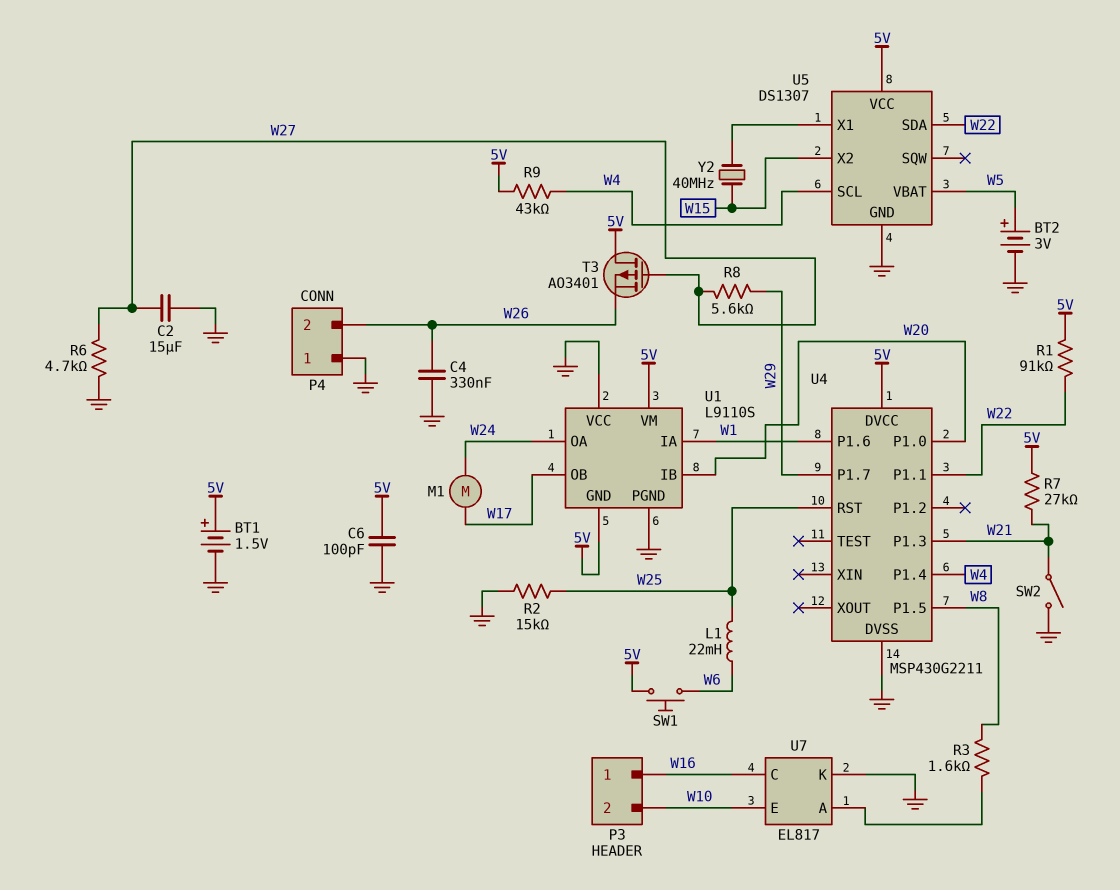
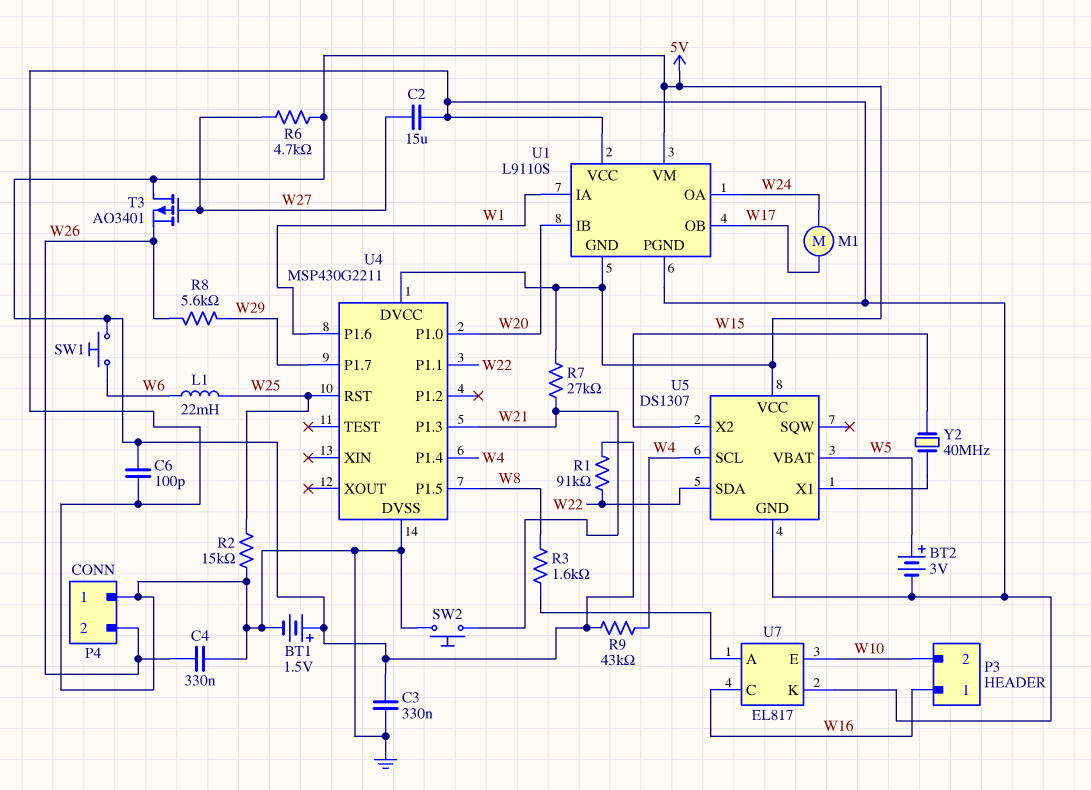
C3: none -> 330nF (5V, GND)
R6: 4.7k (GND, W27) -> 4.7k (5V, W27)
R8: 5.6k (W27, W29) -> 5.6k (W26, W29)
SW2: switch (GND, W21) -> button (GND, W21)

